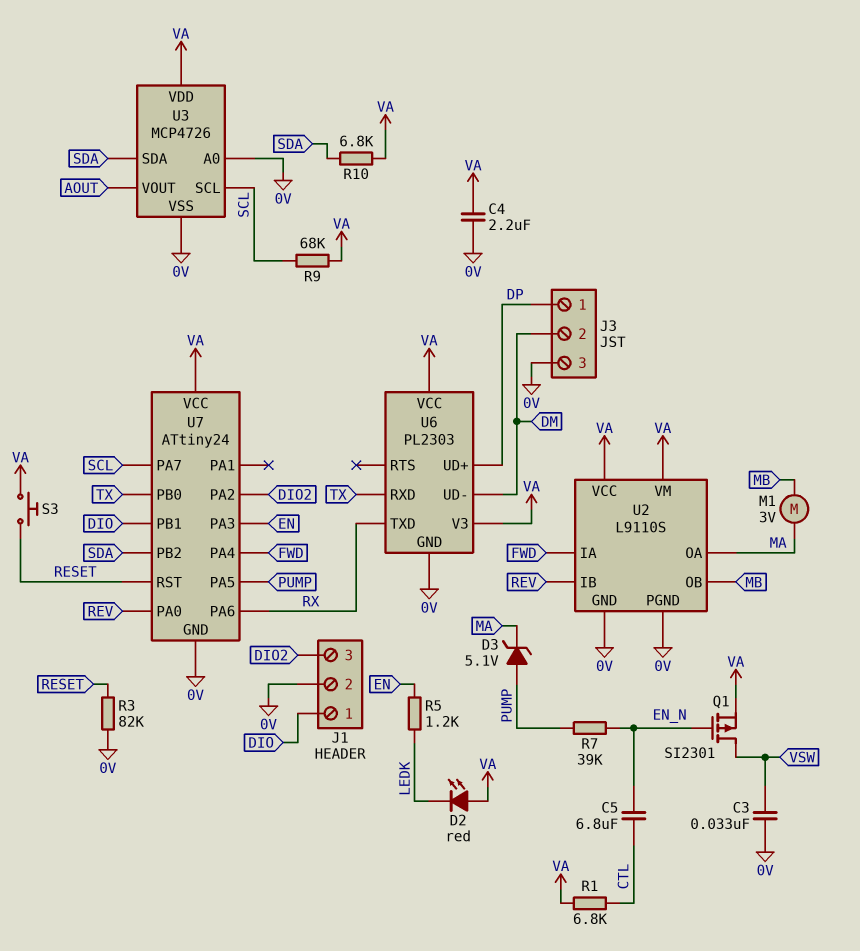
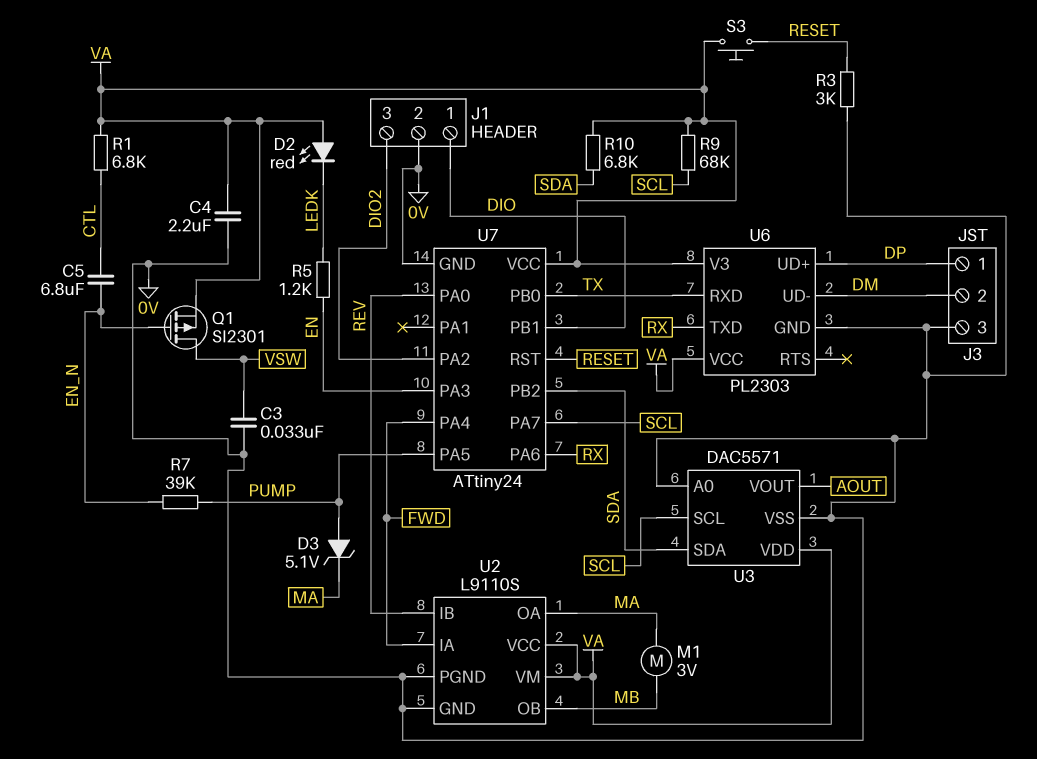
R3: 82k (0V, RESET) -> 3k (0V, RESET)
U3: MCP4726 -> DAC5571

